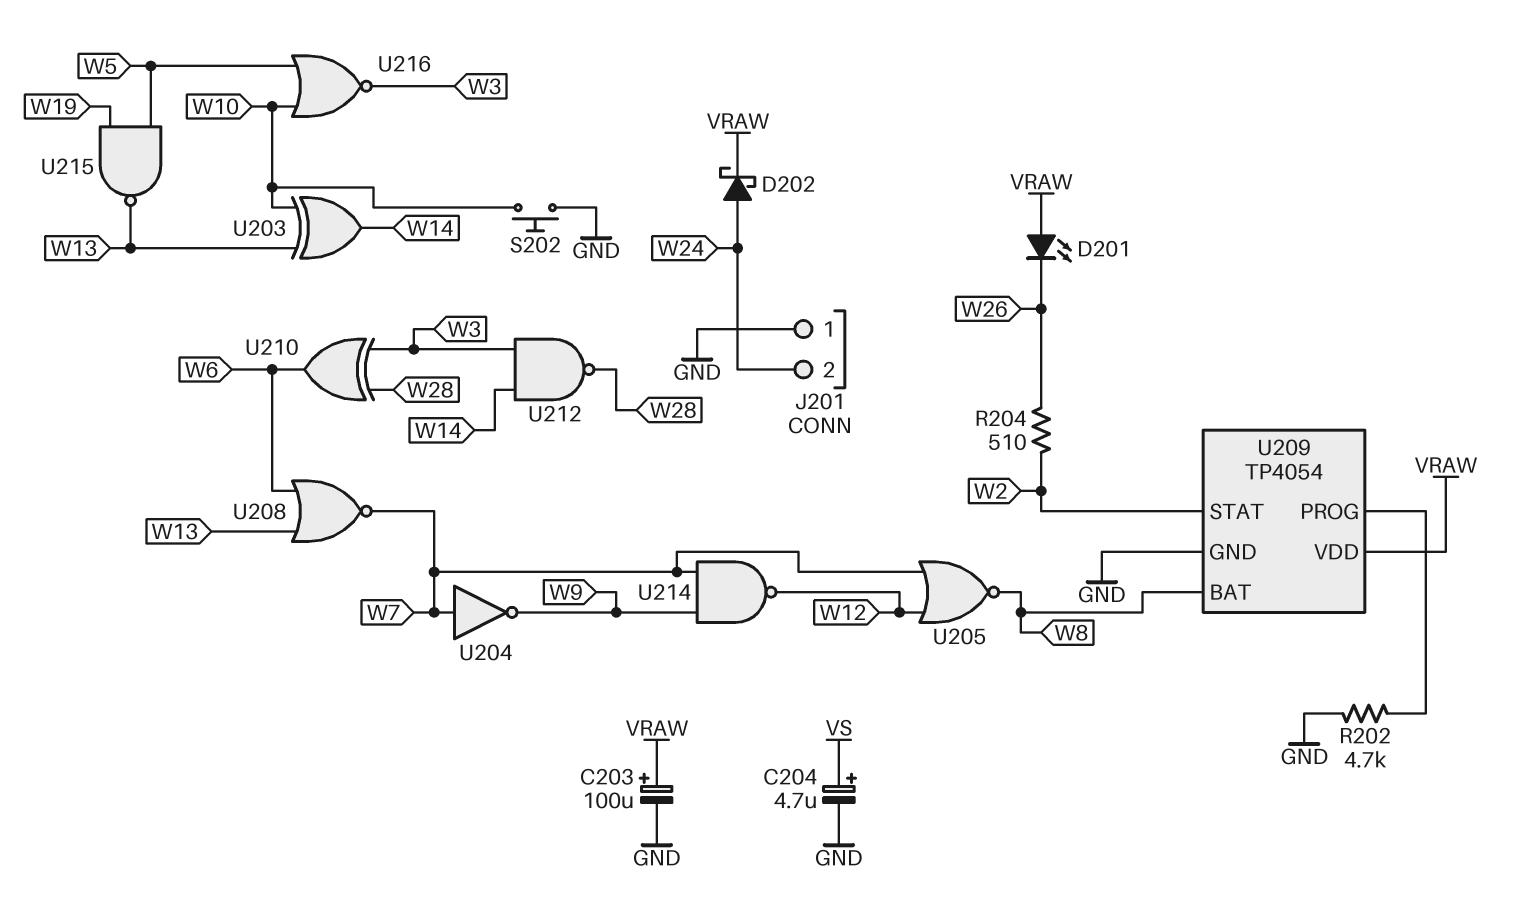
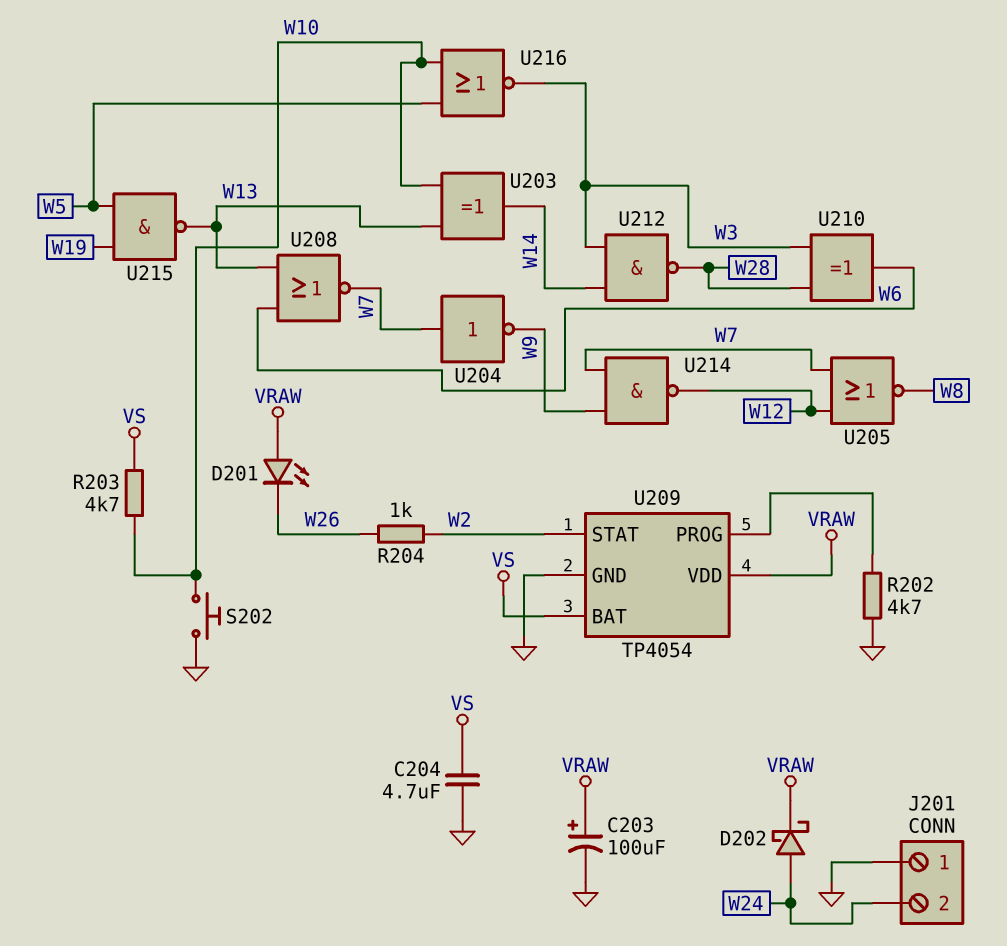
C204: 4.7uF (plus VS, minus GND) -> 4.7uF (GND, VS)
R203: none -> 4.7k (VS, W10)
R204: 510 (W2, W26) -> 1k (W2, W26)
U209 pin BAT: W8 -> VS

